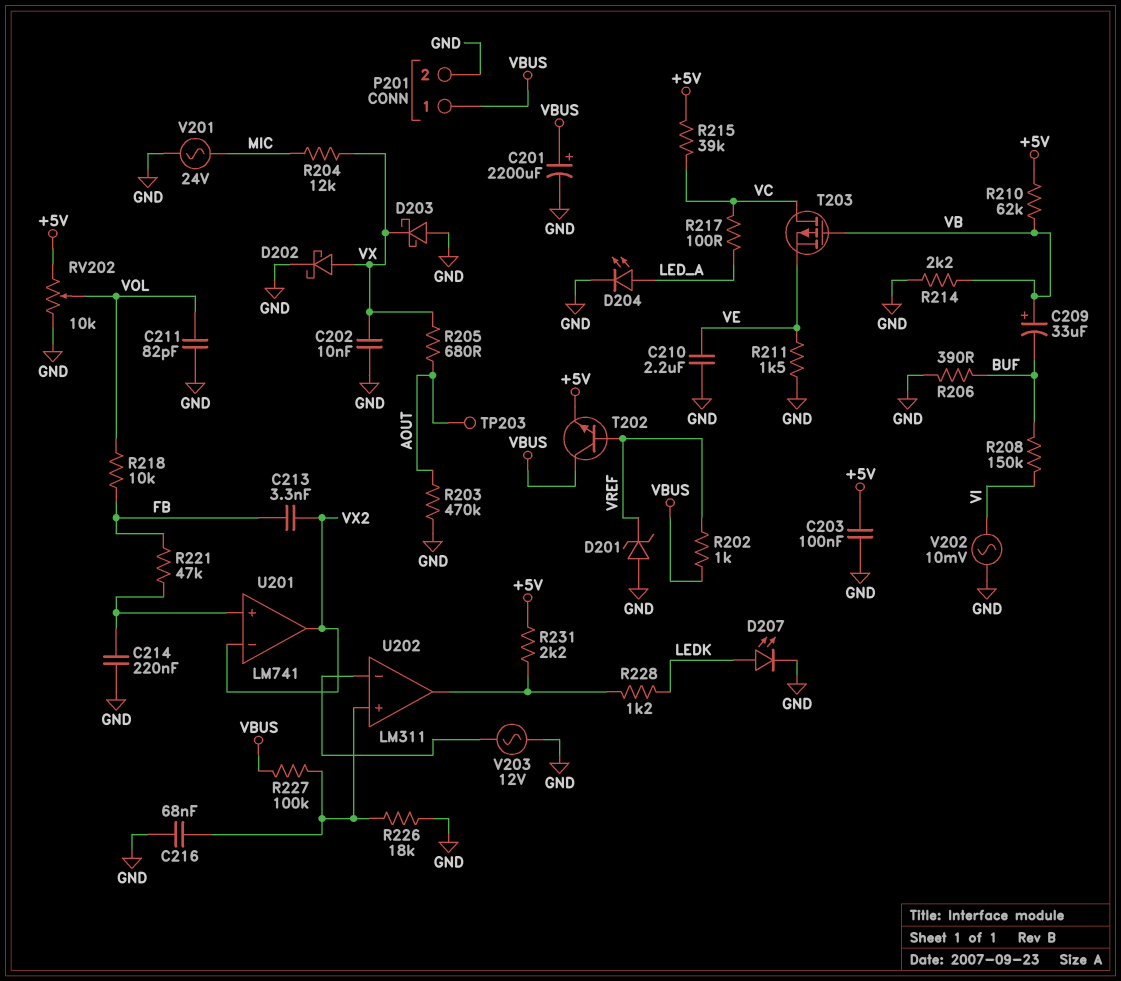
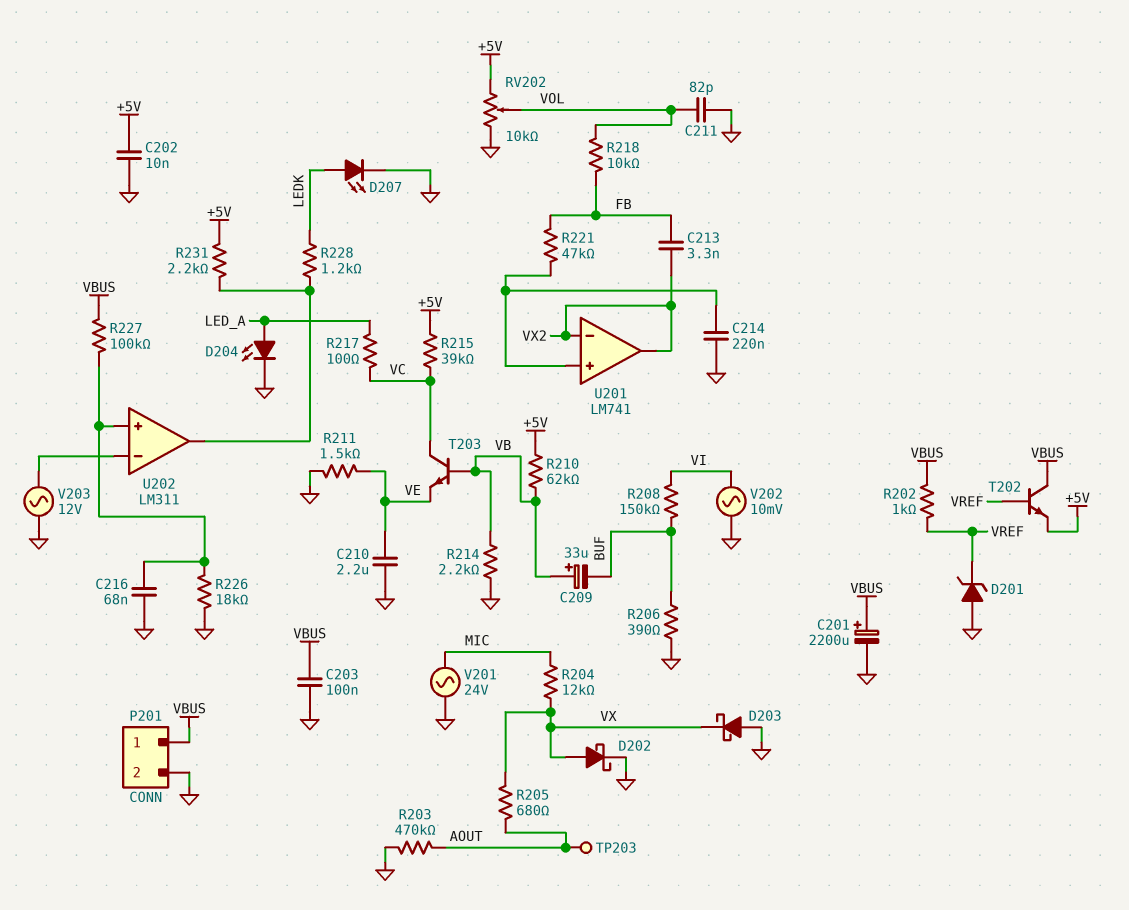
C202: 10nF (GND, VX) -> 10nF (+5V, GND)
C203: 100nF (+5V, GND) -> 100nF (GND, VBUS)
T203: PMOS (G VB, D VC, S VE) -> NPN (B VB, C VC, E VE)

